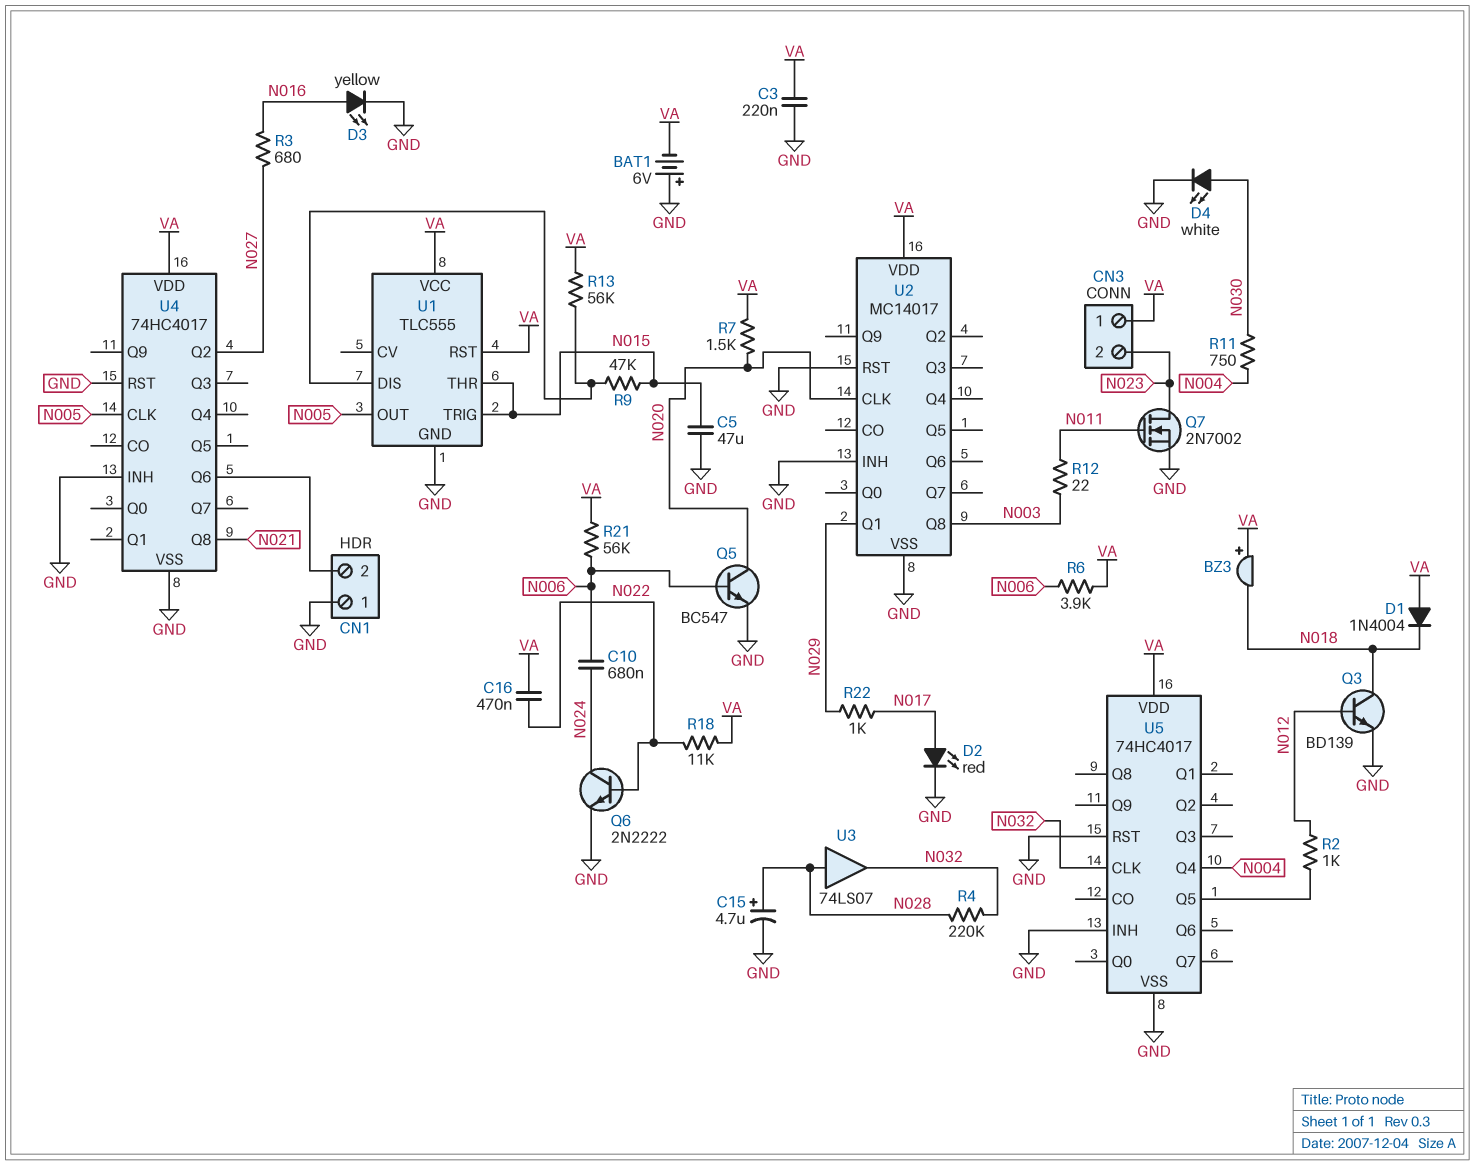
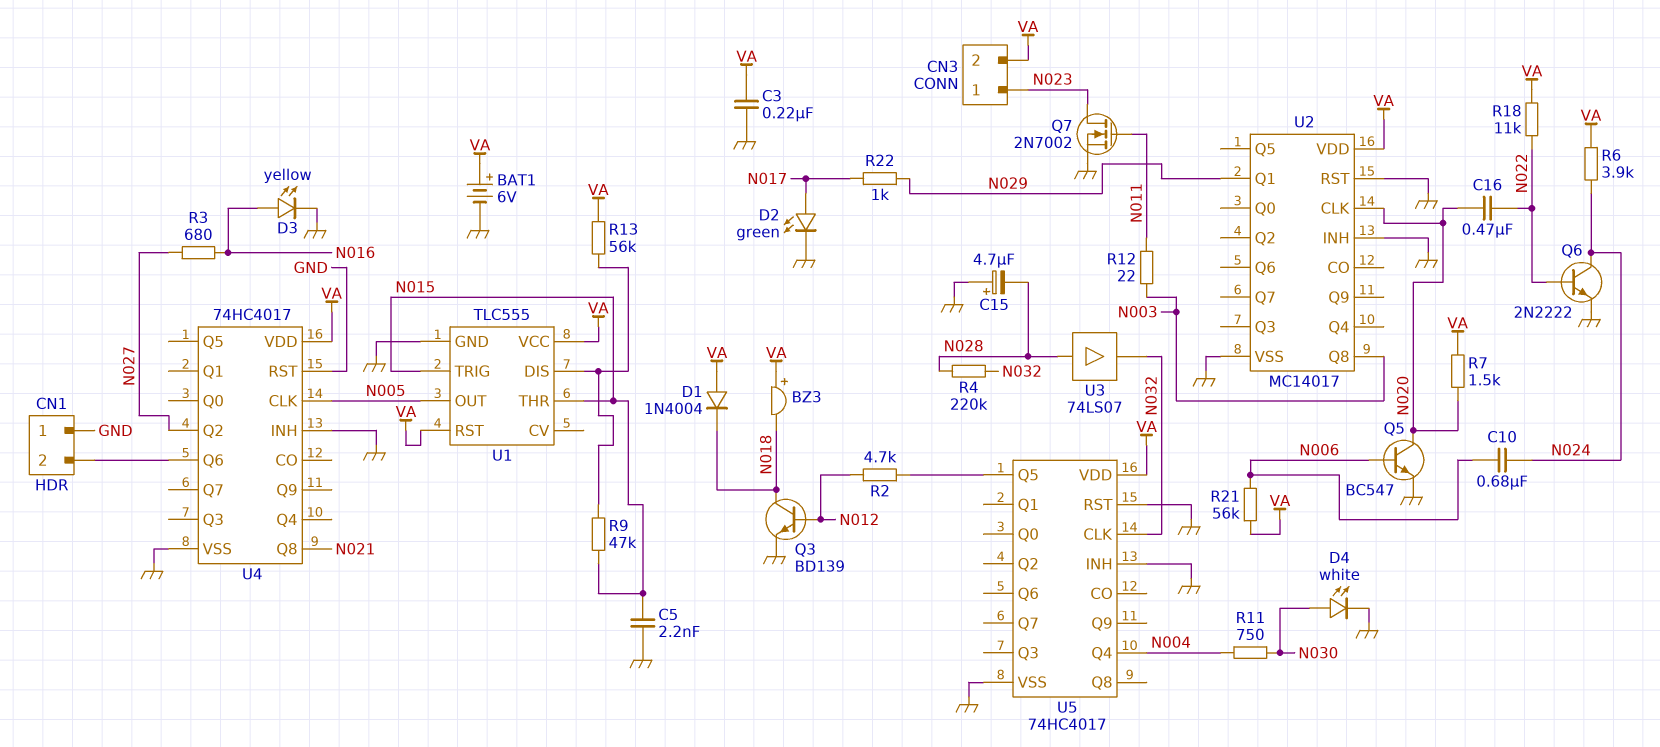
BAT1: 6V (plus GND, minus VA) -> 6V (plus VA, minus GND)
C5: 47uF (GND, N015) -> 2.2nF (GND, N015)
C15: 4.7uF (plus N028, minus GND) -> 4.7uF (plus GND, minus N028)
C16: 470nF (N022, VA) -> 470nF (N020, N022)
CN3 pin 1: VA -> N023
CN3 pin 2: N023 -> VA
D2: LED red (A N017, K GND) -> LED green (A N017, K GND)
R2: 1k (N012, U5/Q5) -> 4.7k (N012, U5/Q5)
R6: 3.9k (N006, VA) -> 3.9k (N024, VA)

